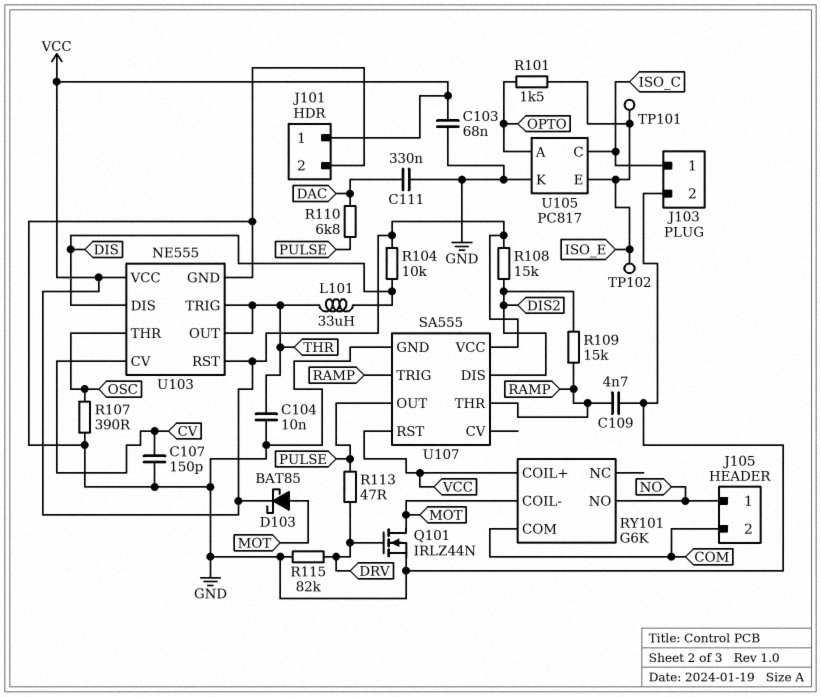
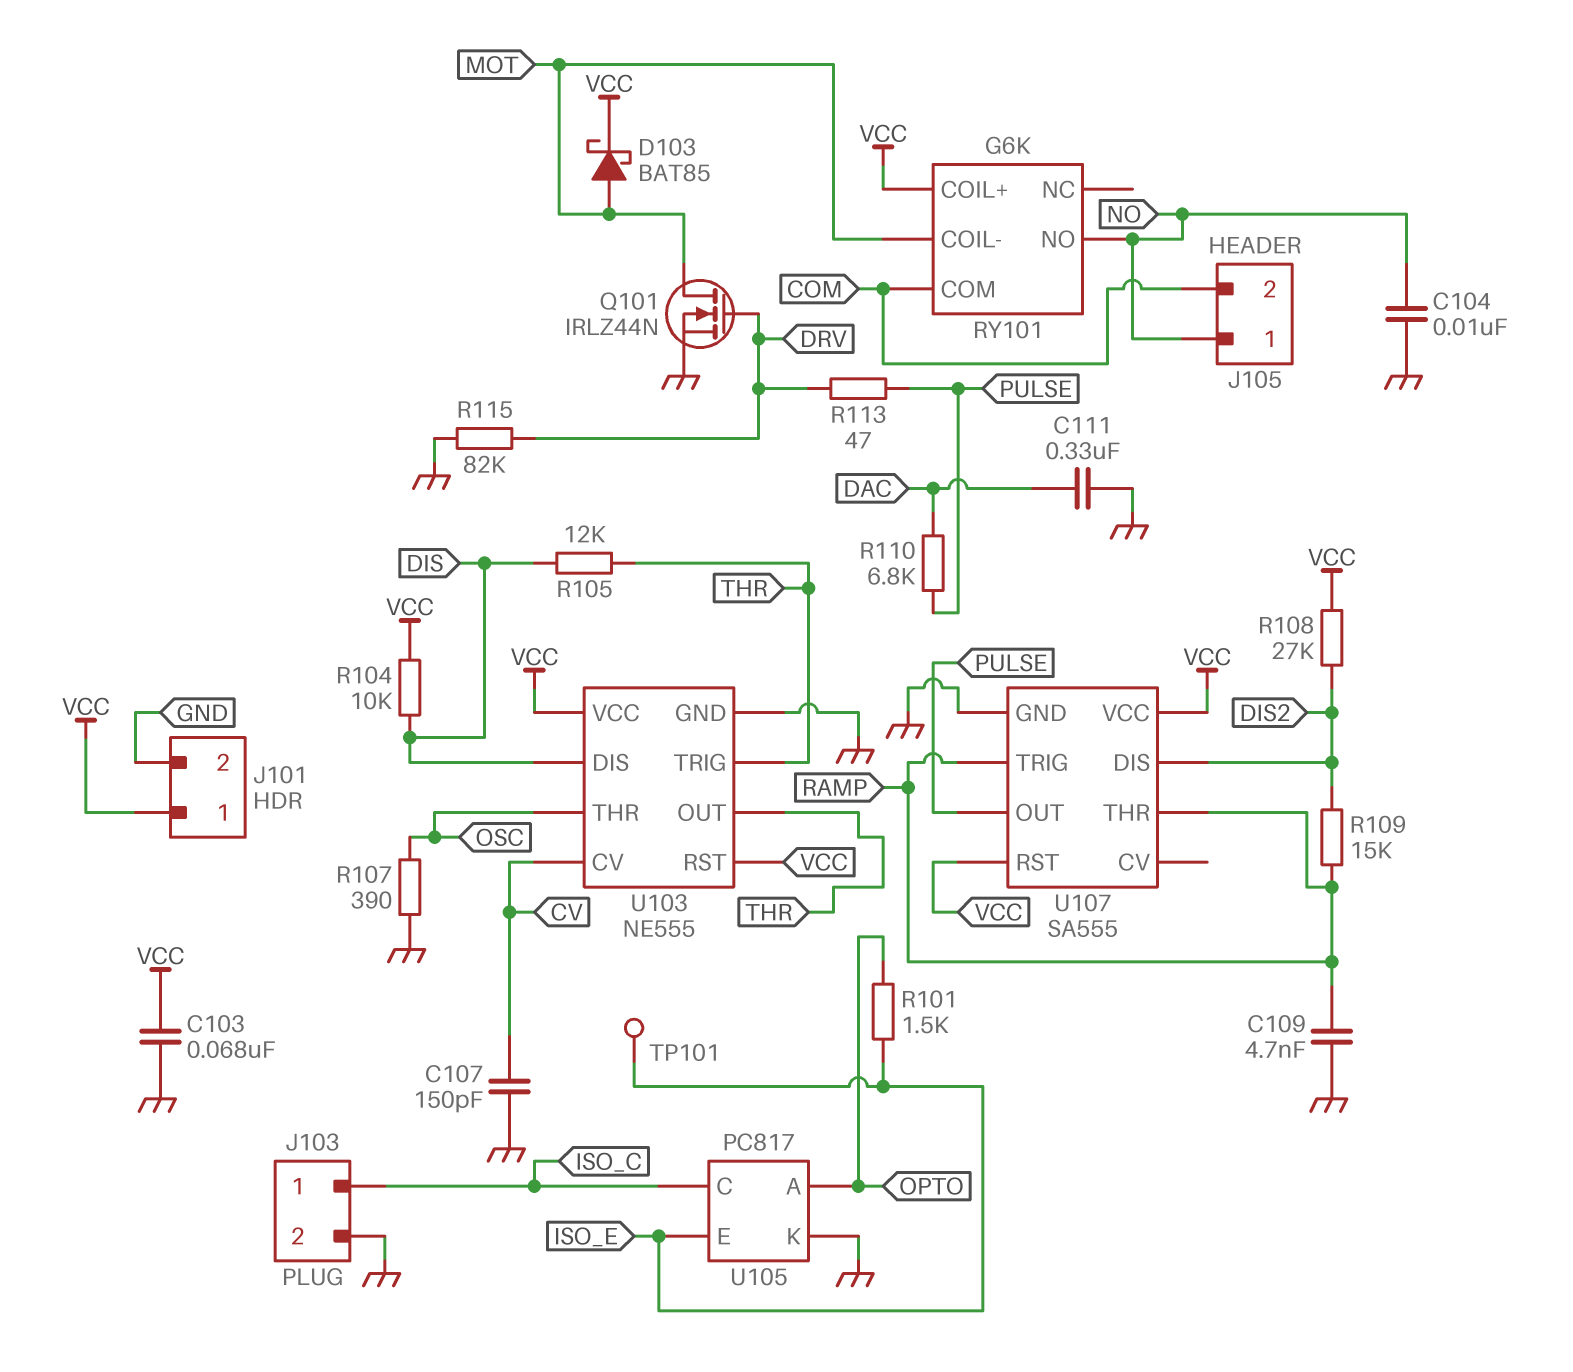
C104: 10nF (GND, THR) -> 10nF (GND, NO)
L101: 33uH (DIS, THR) -> none
R105: none -> 12k (DIS, THR)
R108: 15k (DIS2, VCC) -> 27k (DIS2, VCC)
TP102: test point (ISO_E) -> none

